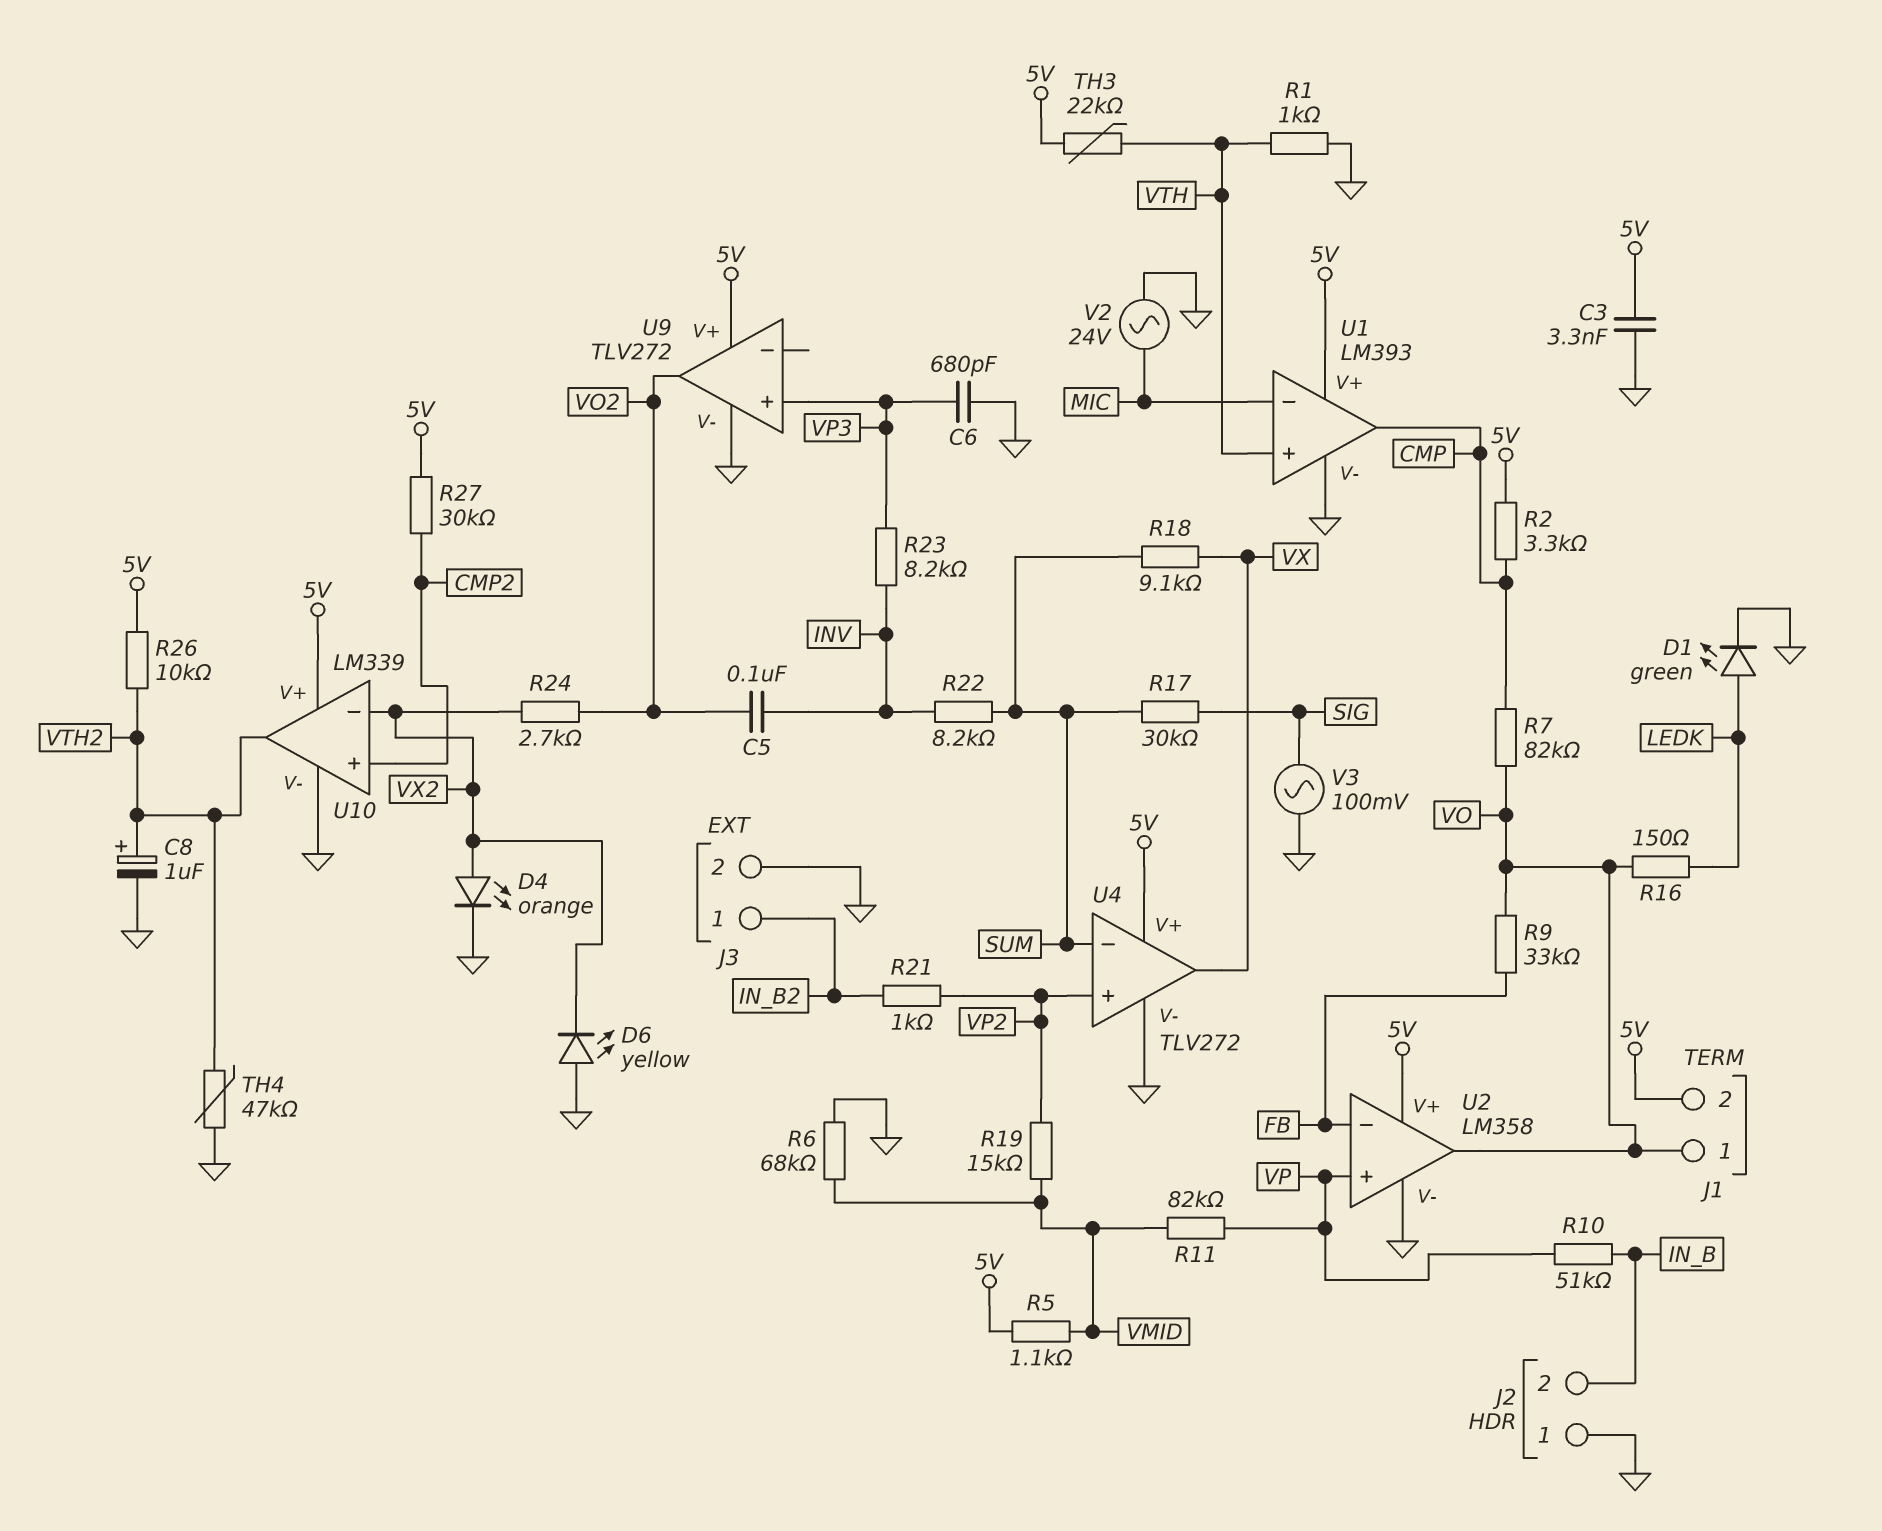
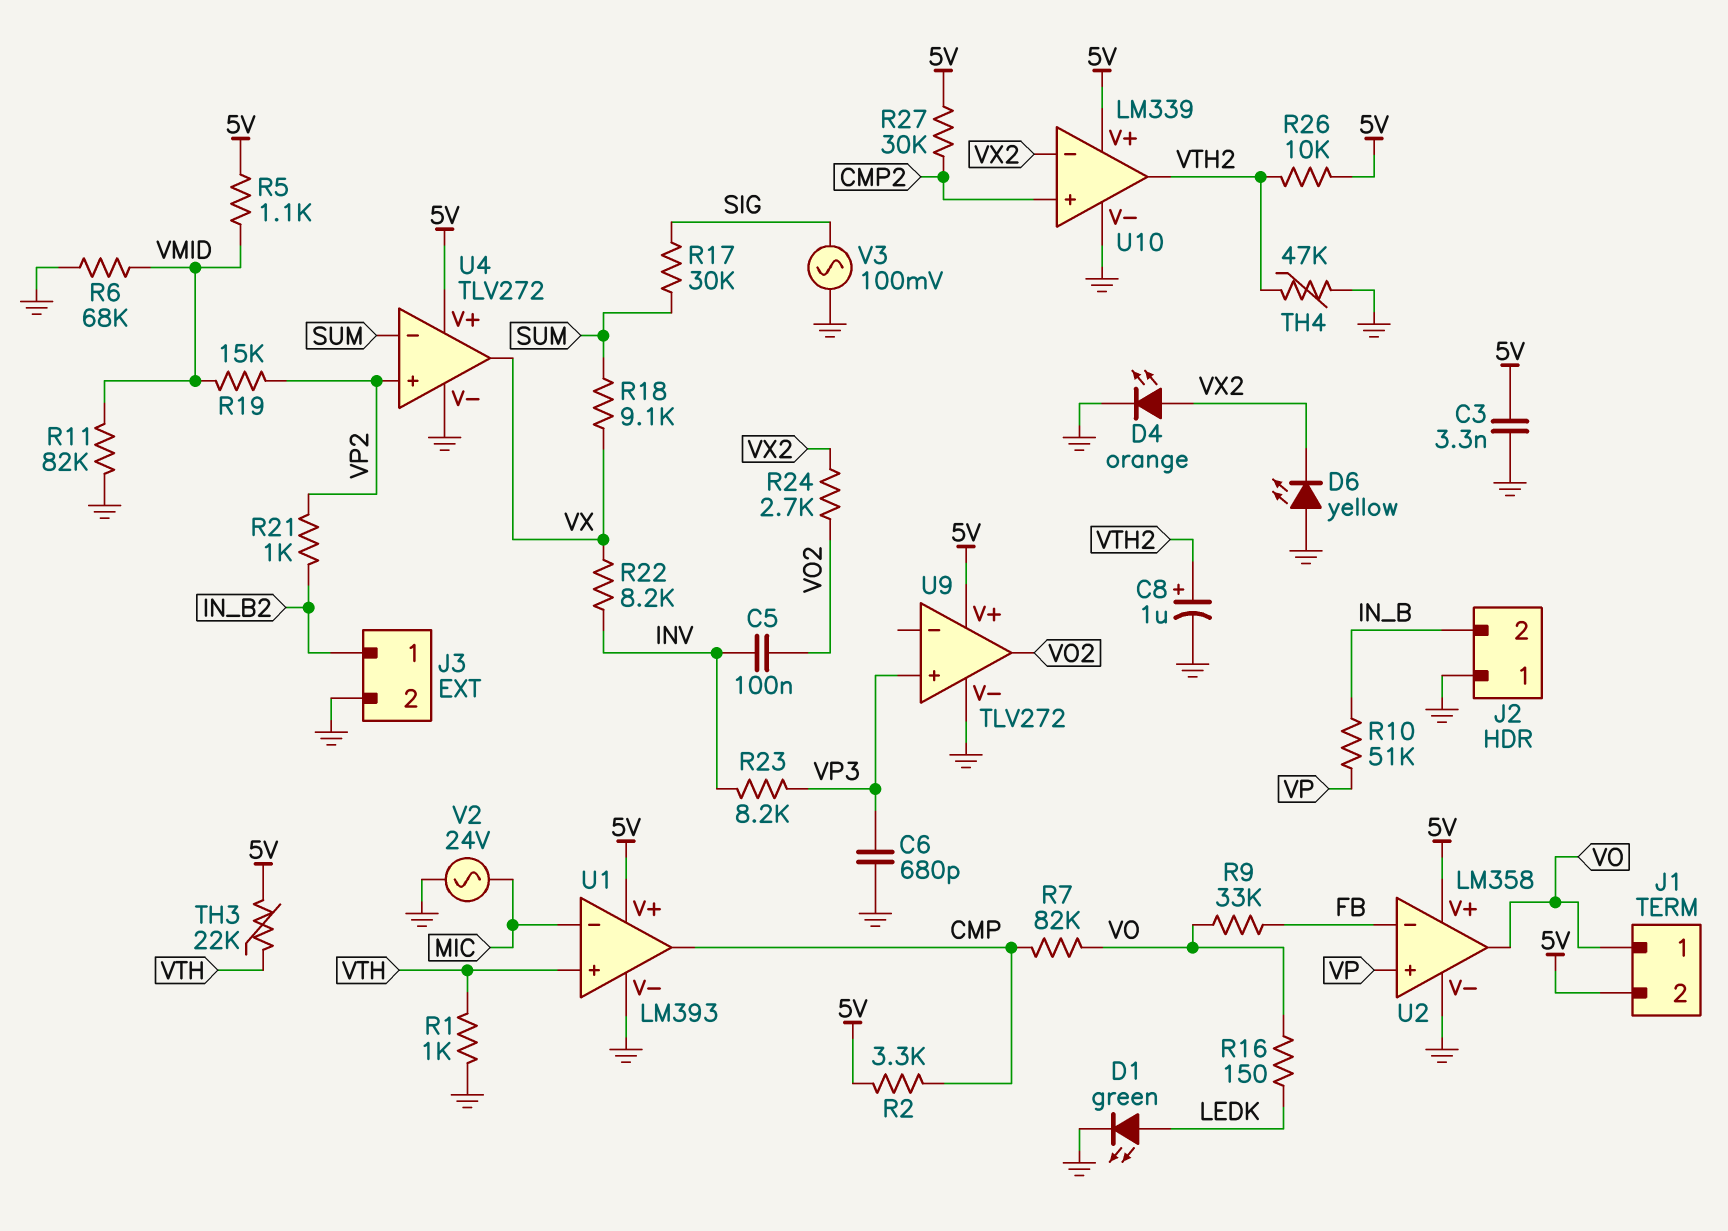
R11: 82k (VMID, VP) -> 82k (GND, VMID)
R22: 8.2k (INV, SUM) -> 8.2k (INV, VX)

